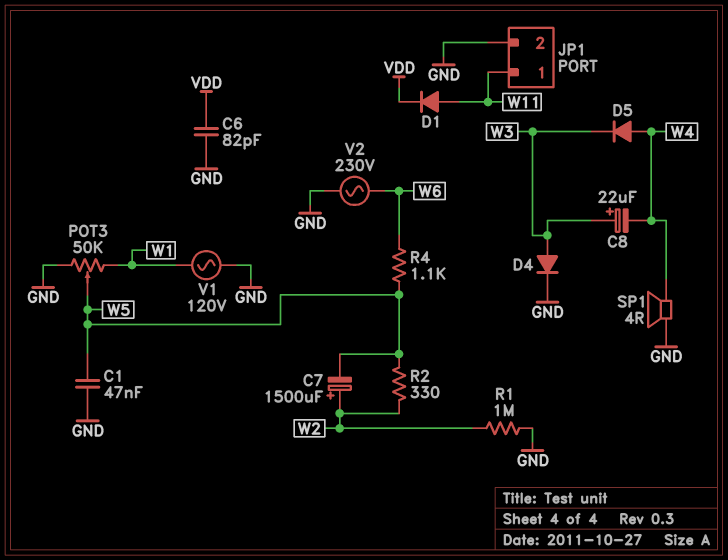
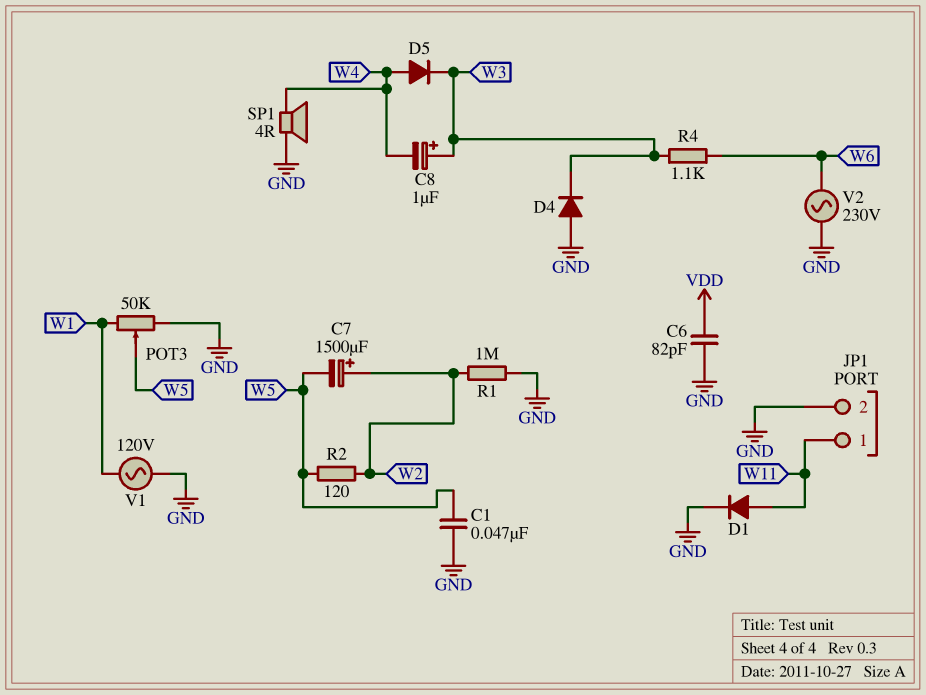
C8: 22uF (plus W3, minus W4) -> 1uF (plus W3, minus W4)
D1: diode (A W11, K VDD) -> diode (A W11, K GND)
D4: diode (A W3, K GND) -> diode (A GND, K W3)
R2: 330 (W2, W5) -> 120 (W2, W5)
R4: 1.1k (W5, W6) -> 1.1k (W3, W6)

